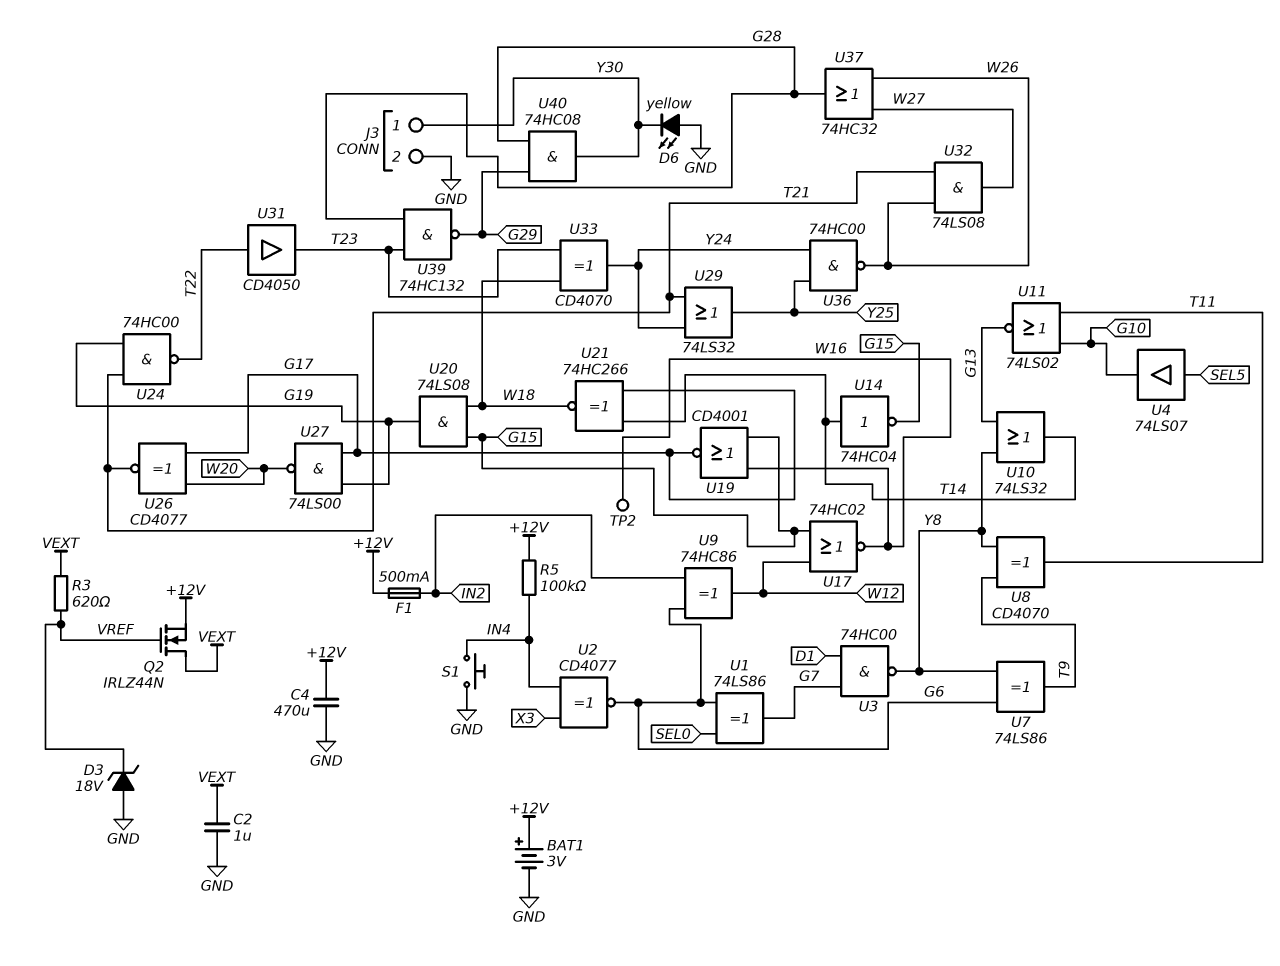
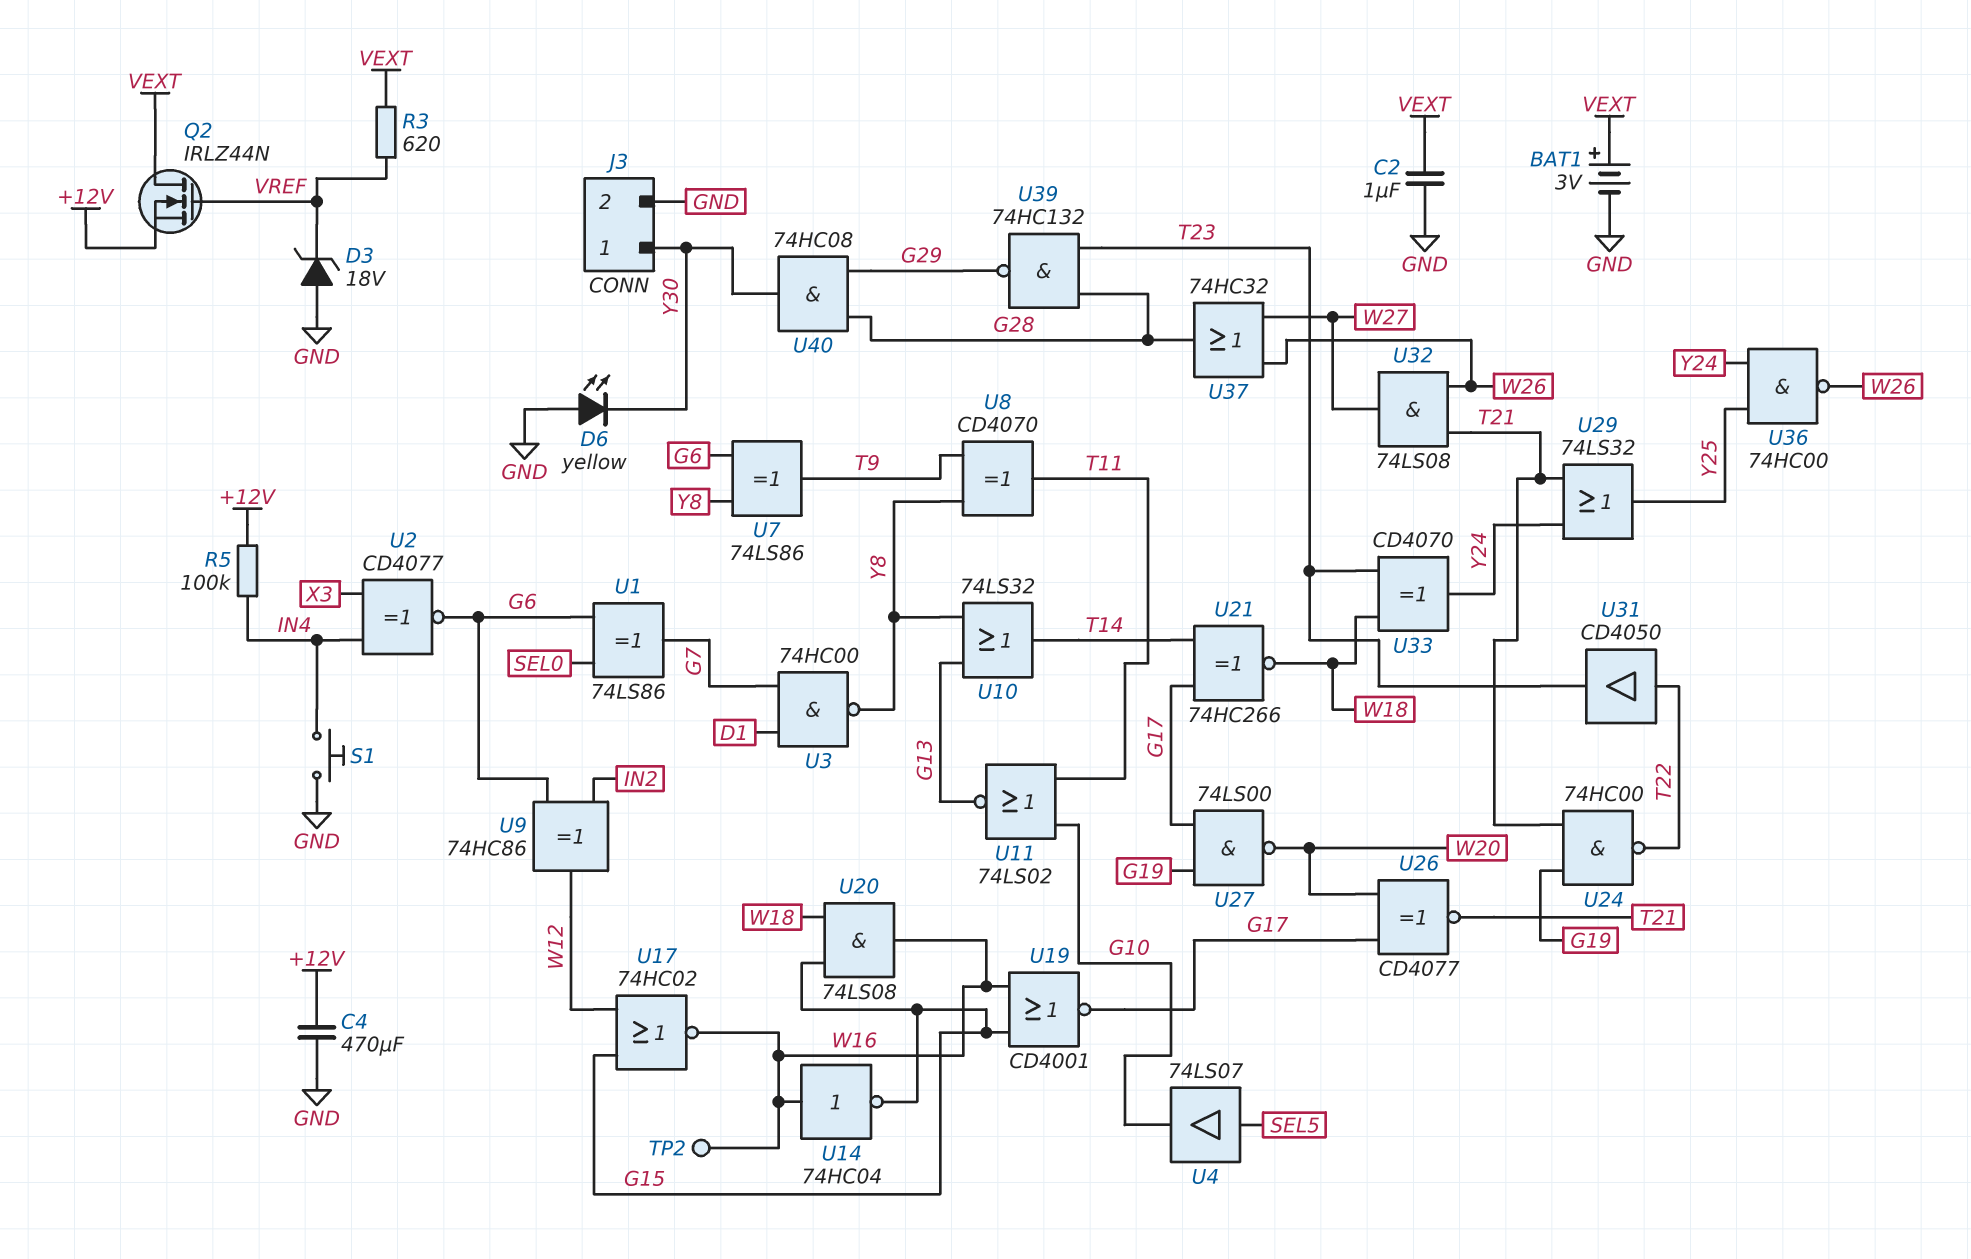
BAT1: 3V (plus +12V, minus GND) -> 3V (plus VEXT, minus GND)
F1: 500mA (+12V, IN2) -> none
U14: NOT 74HC04 (in T14, out G15) -> NOT 74HC04 (in W16, out G15)
U20: AND 74LS08 (in G15, in W18, out G19) -> AND 74LS08 (in G15, in W18, out W16)

